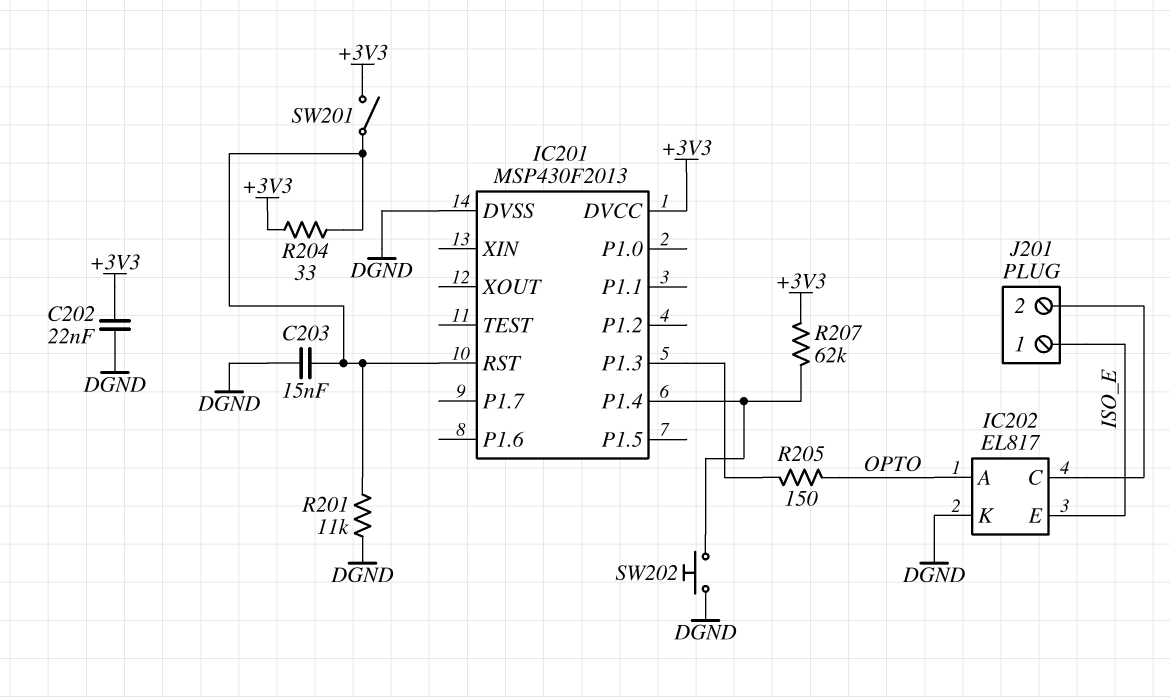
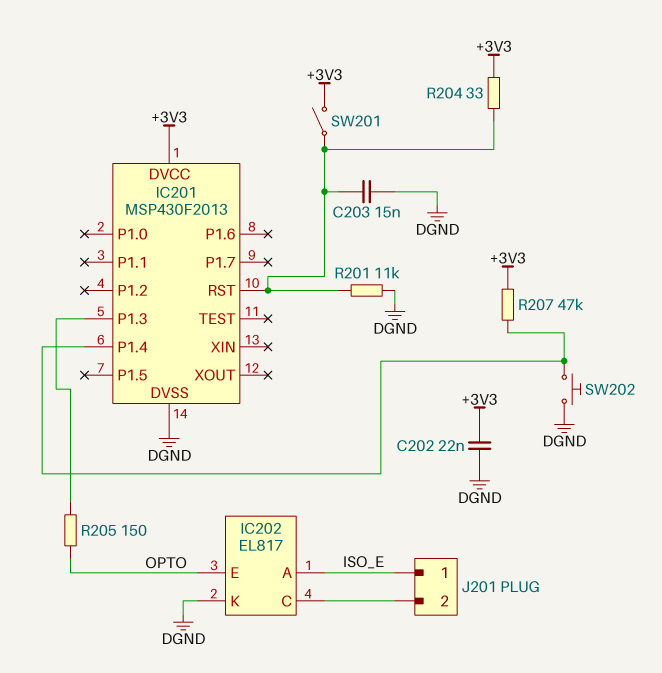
IC202 pin A: OPTO -> ISO_E
IC202 pin E: ISO_E -> OPTO
R207: 62k (+3V3, IC201/P1.4) -> 47k (+3V3, IC201/P1.4)

